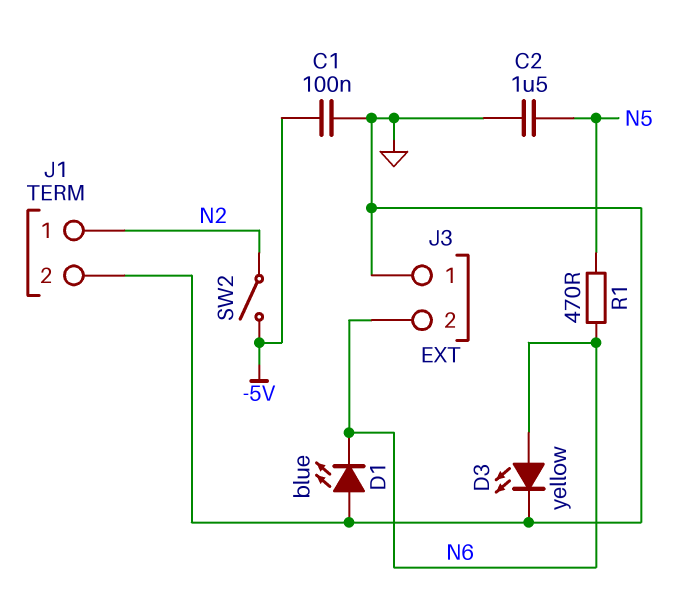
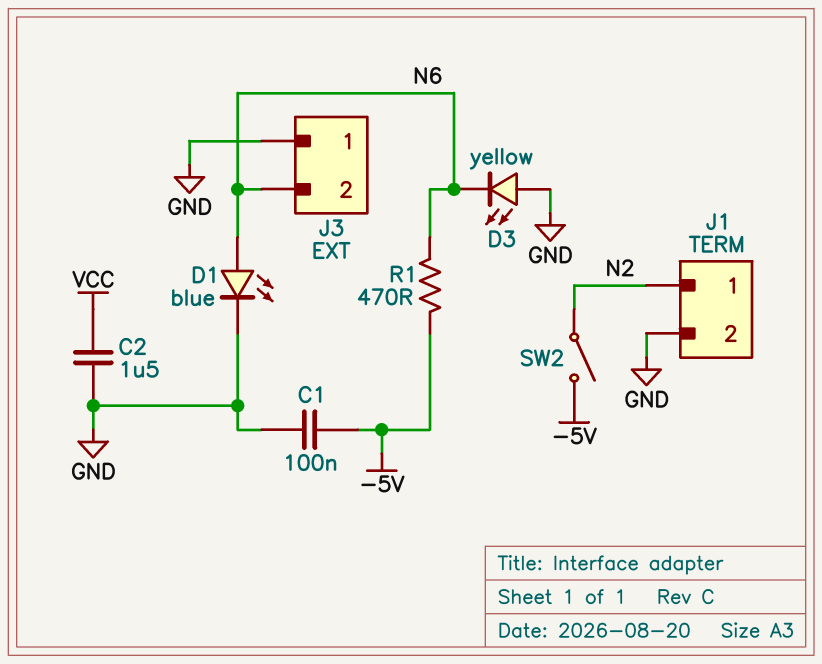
C2: 1.5uF (GND, N5) -> 1.5uF (GND, VCC)
D1: LED blue (A GND, K N6) -> LED blue (A N6, K GND)
D3: LED yellow (A N6, K GND) -> LED yellow (A GND, K N6)
R1: 470 (N5, N6) -> 470 (-5V, N6)

